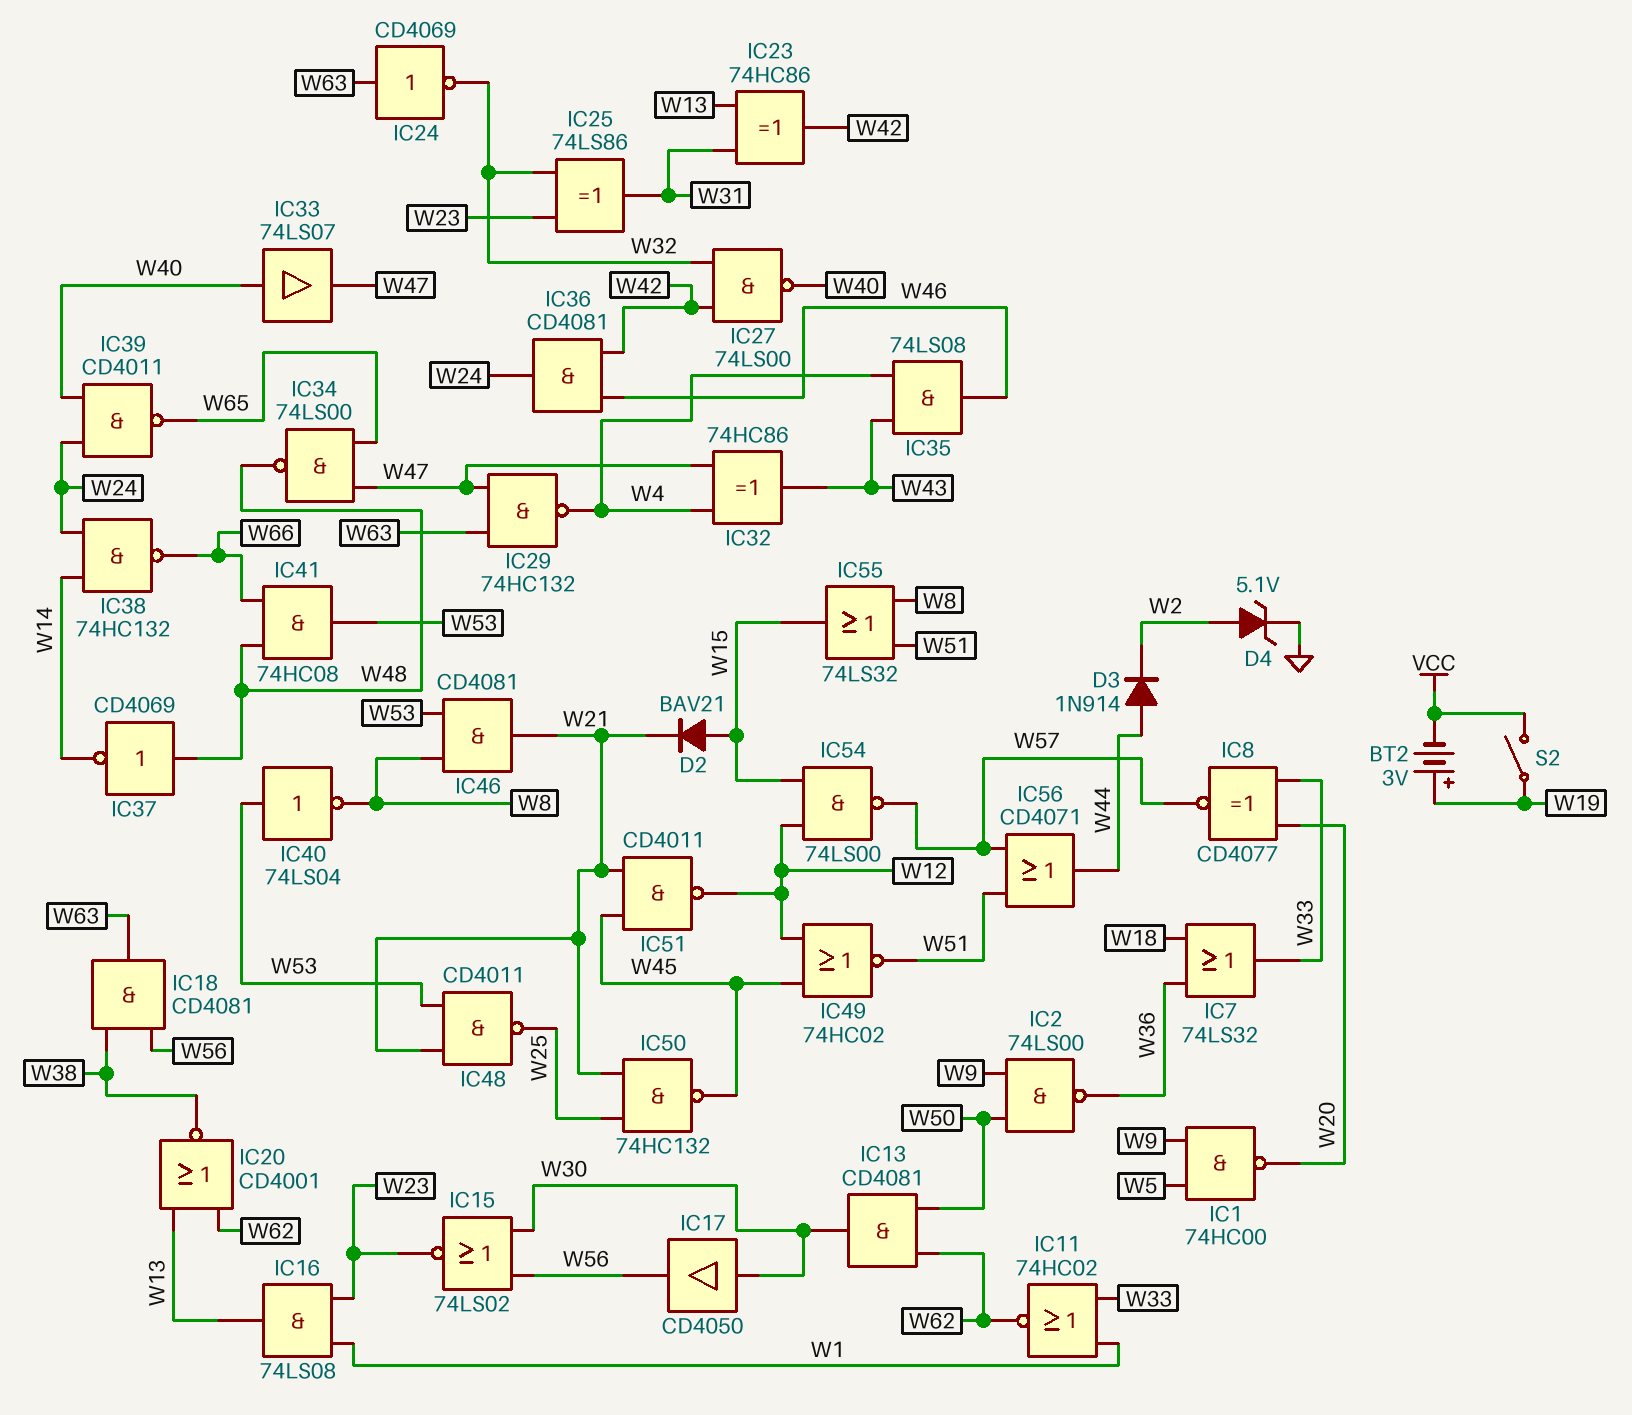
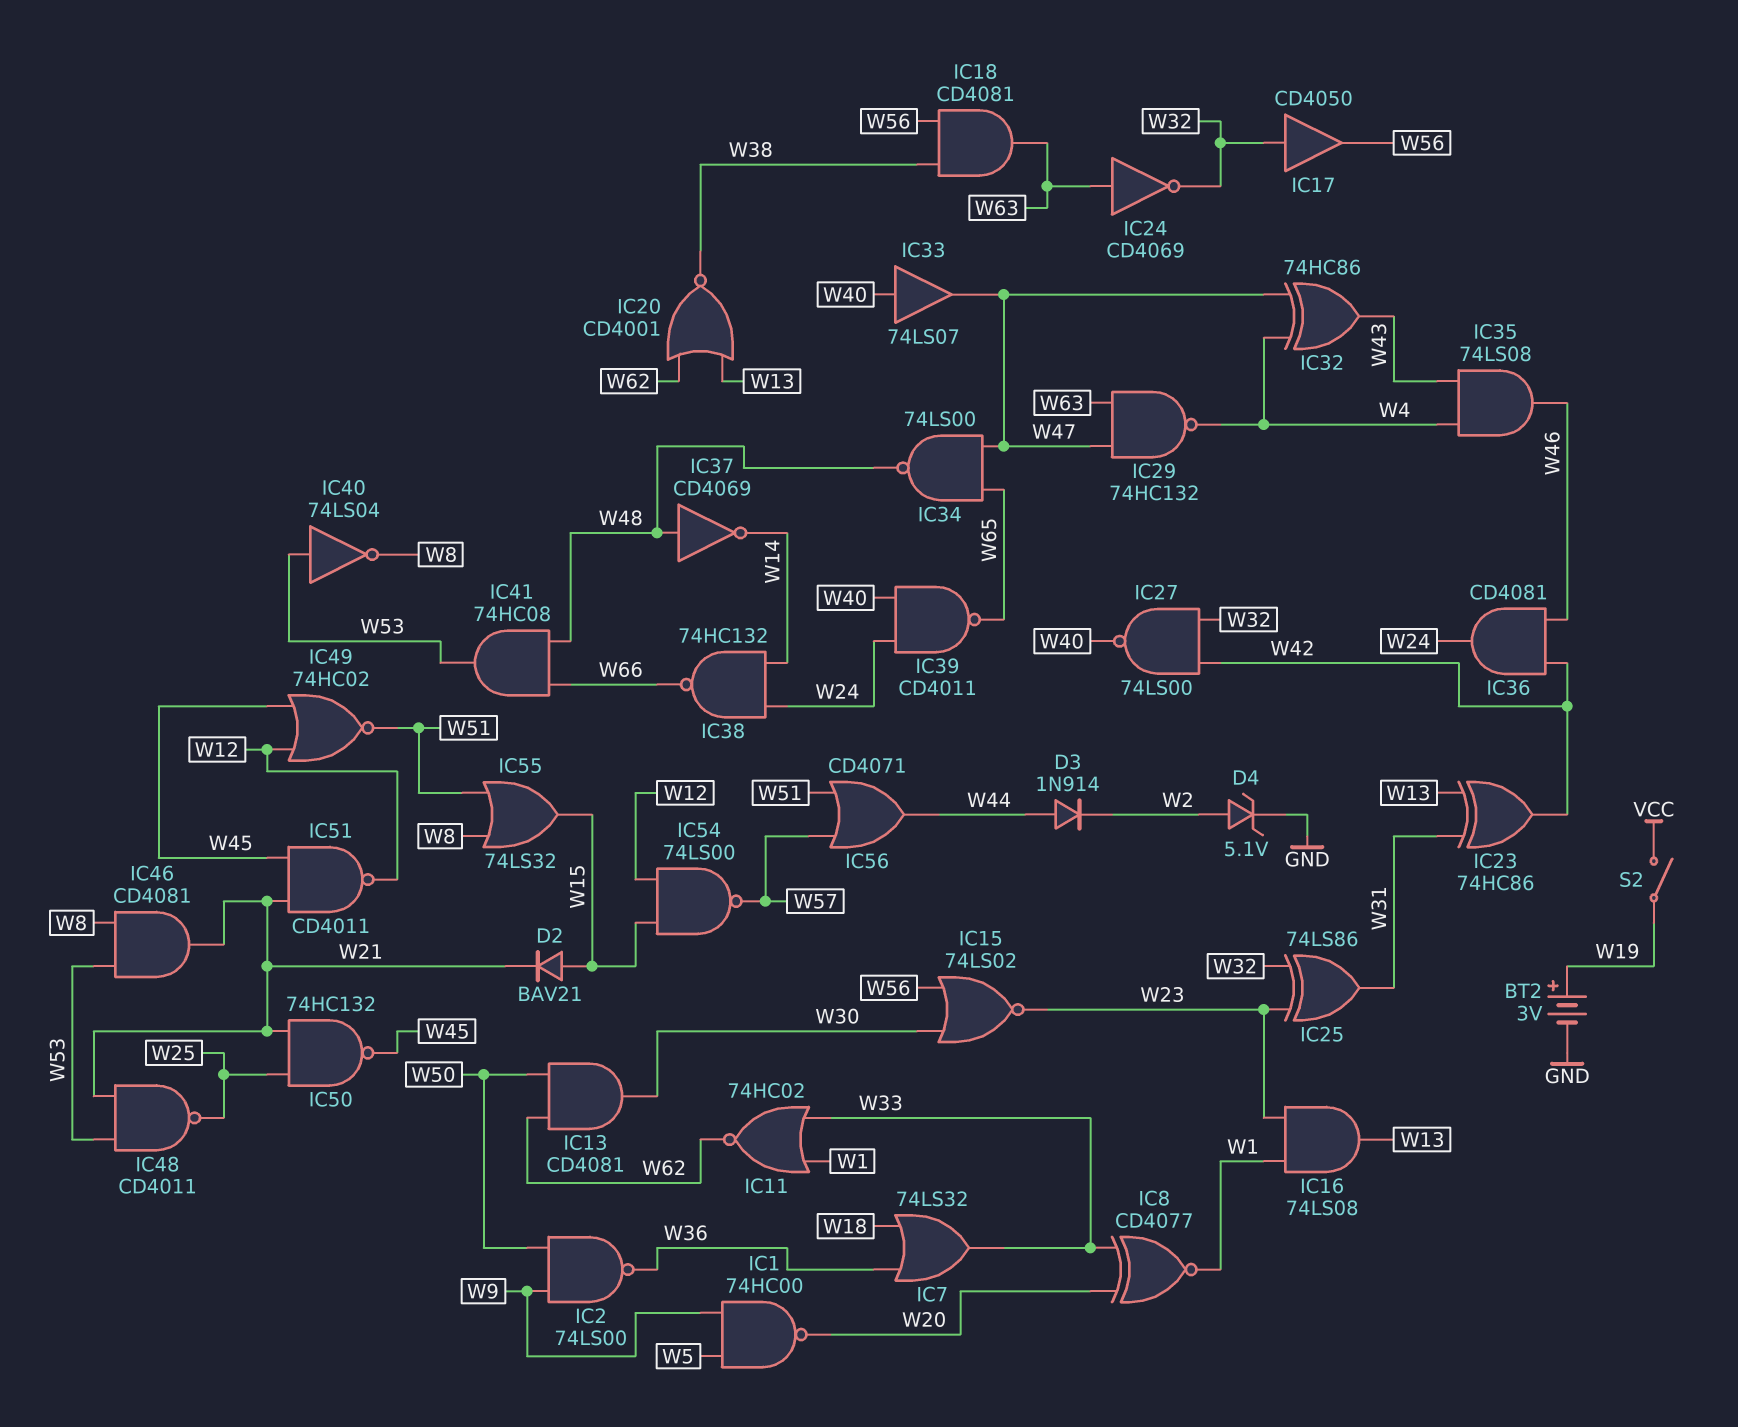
BT2: 3V (plus W19, minus VCC) -> 3V (plus W19, minus GND)
IC8: XNOR CD4077 (in W20, in W33, out W57) -> XNOR CD4077 (in W20, in W33, out W1)
IC17: buffer CD4050 (in W30, out W56) -> buffer CD4050 (in W32, out W56)

